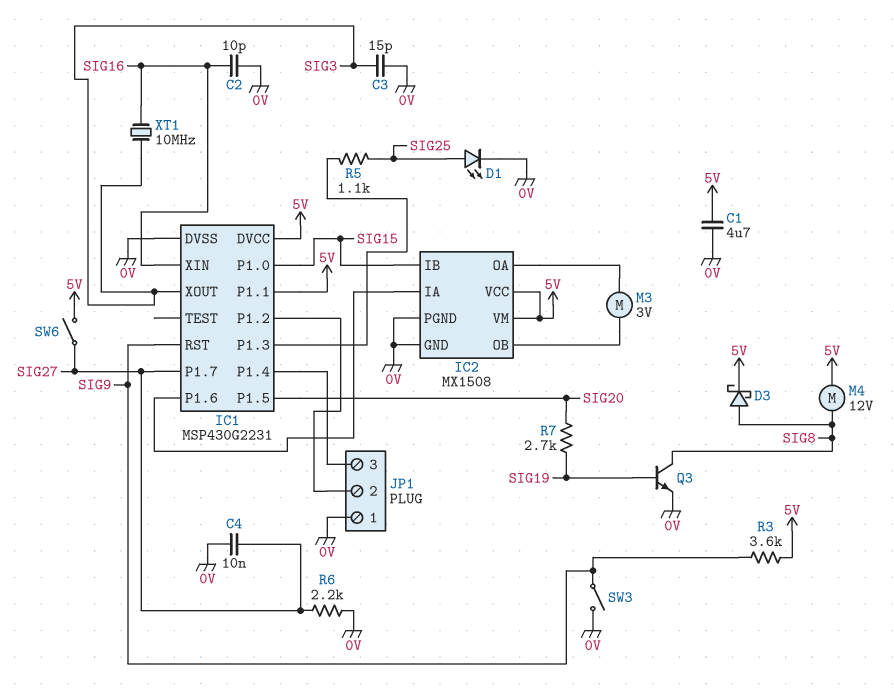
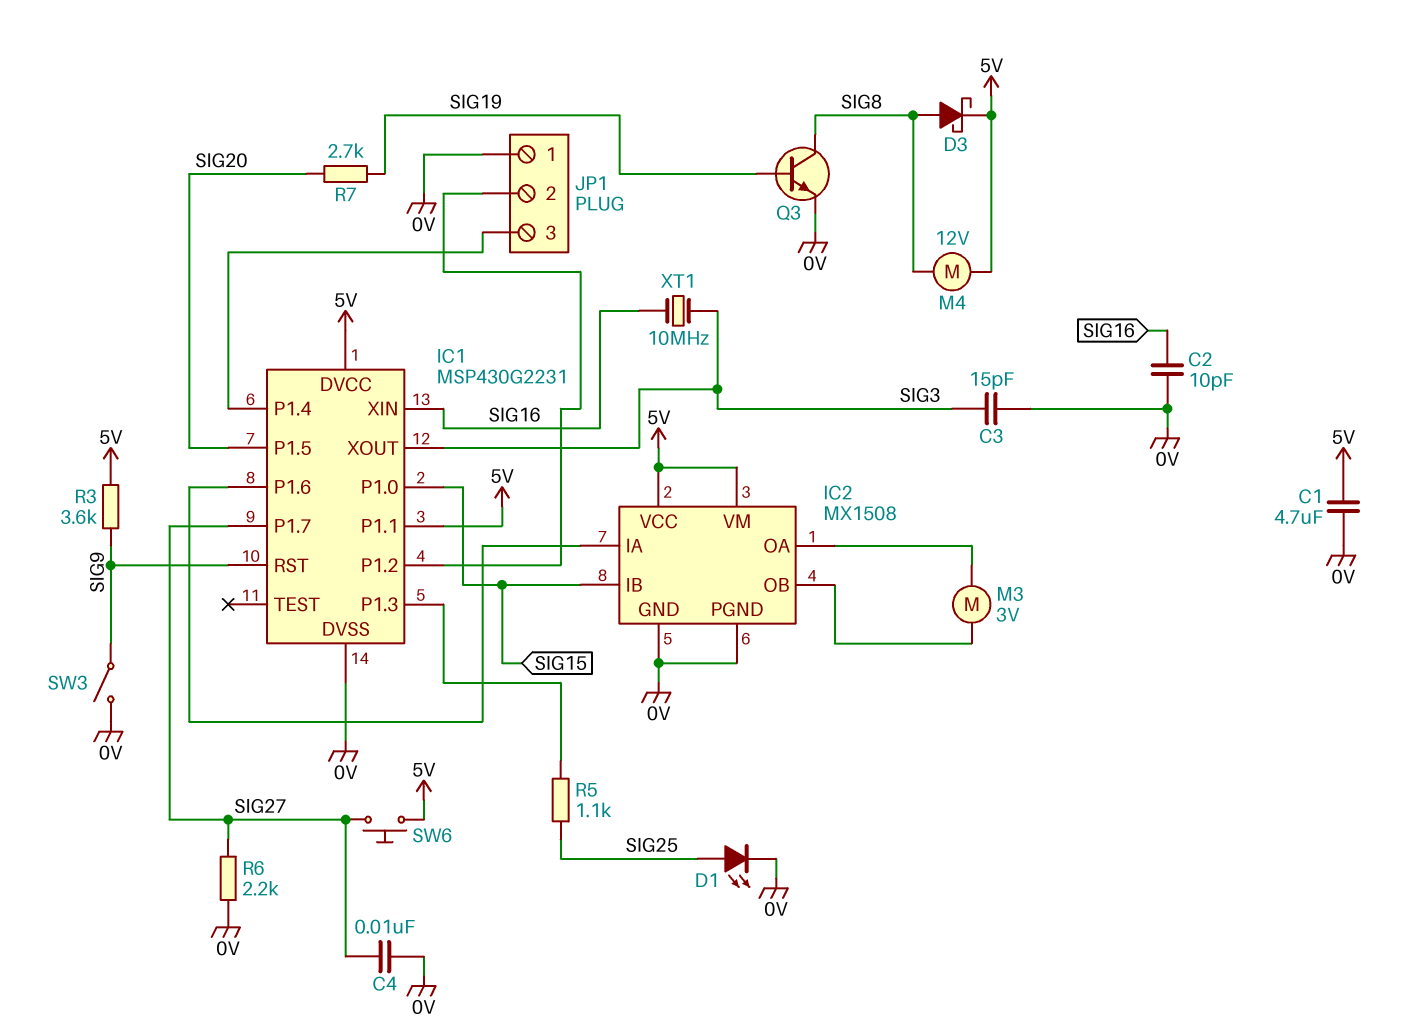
SW6: switch (5V, SIG27) -> button (5V, SIG27)

